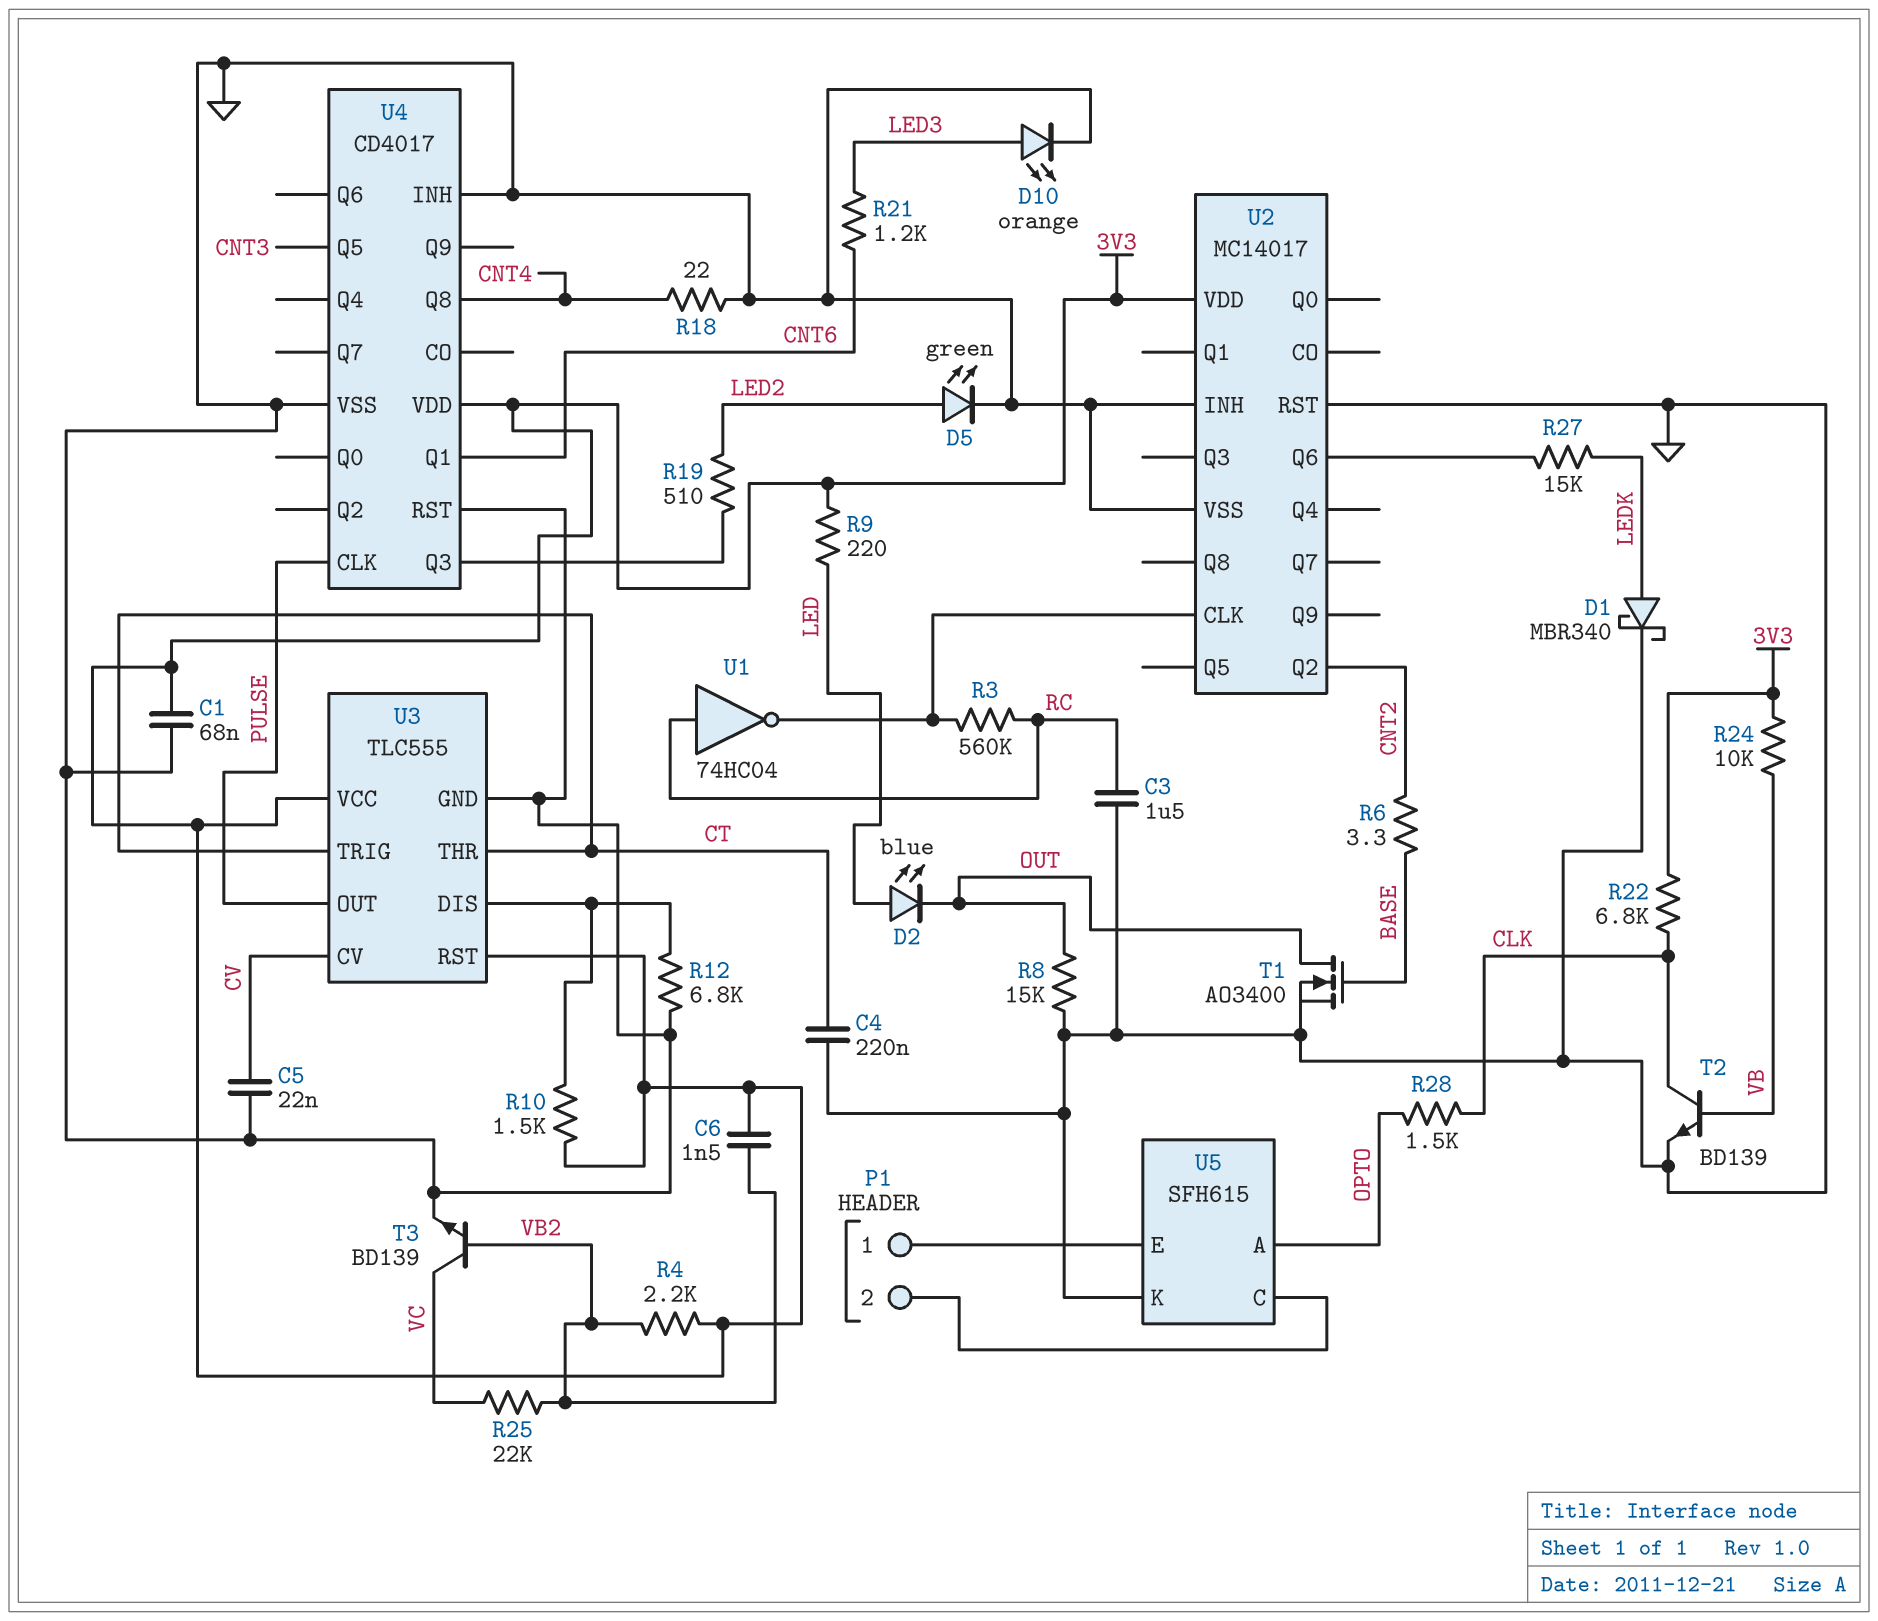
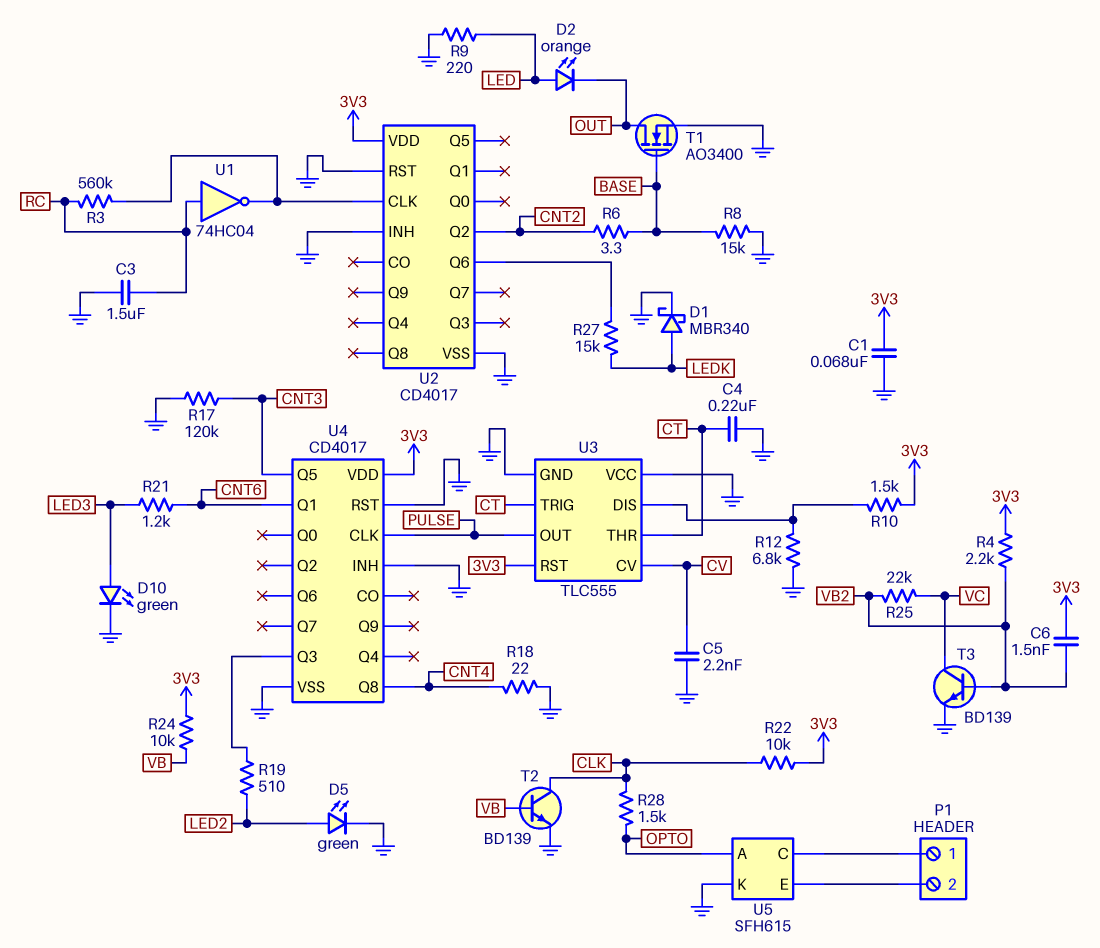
C5: 22nF (CV, GND) -> 2.2nF (CV, GND)
D2: LED blue (A LED, K OUT) -> LED orange (A LED, K OUT)
D10: LED orange (A LED3, K GND) -> LED green (A LED3, K GND)
R8: 15k (GND, OUT) -> 15k (BASE, GND)
R9: 220 (3V3, LED) -> 220 (GND, LED)
R17: none -> 120k (CNT3, GND)
R22: 6.8k (3V3, CLK) -> 10k (3V3, CLK)
U2: MC14017 -> CD4017
U3 pin VCC: 3V3 -> GND
U5 pin C: P1/2 -> P1/1
U5 pin E: P1/1 -> P1/2

